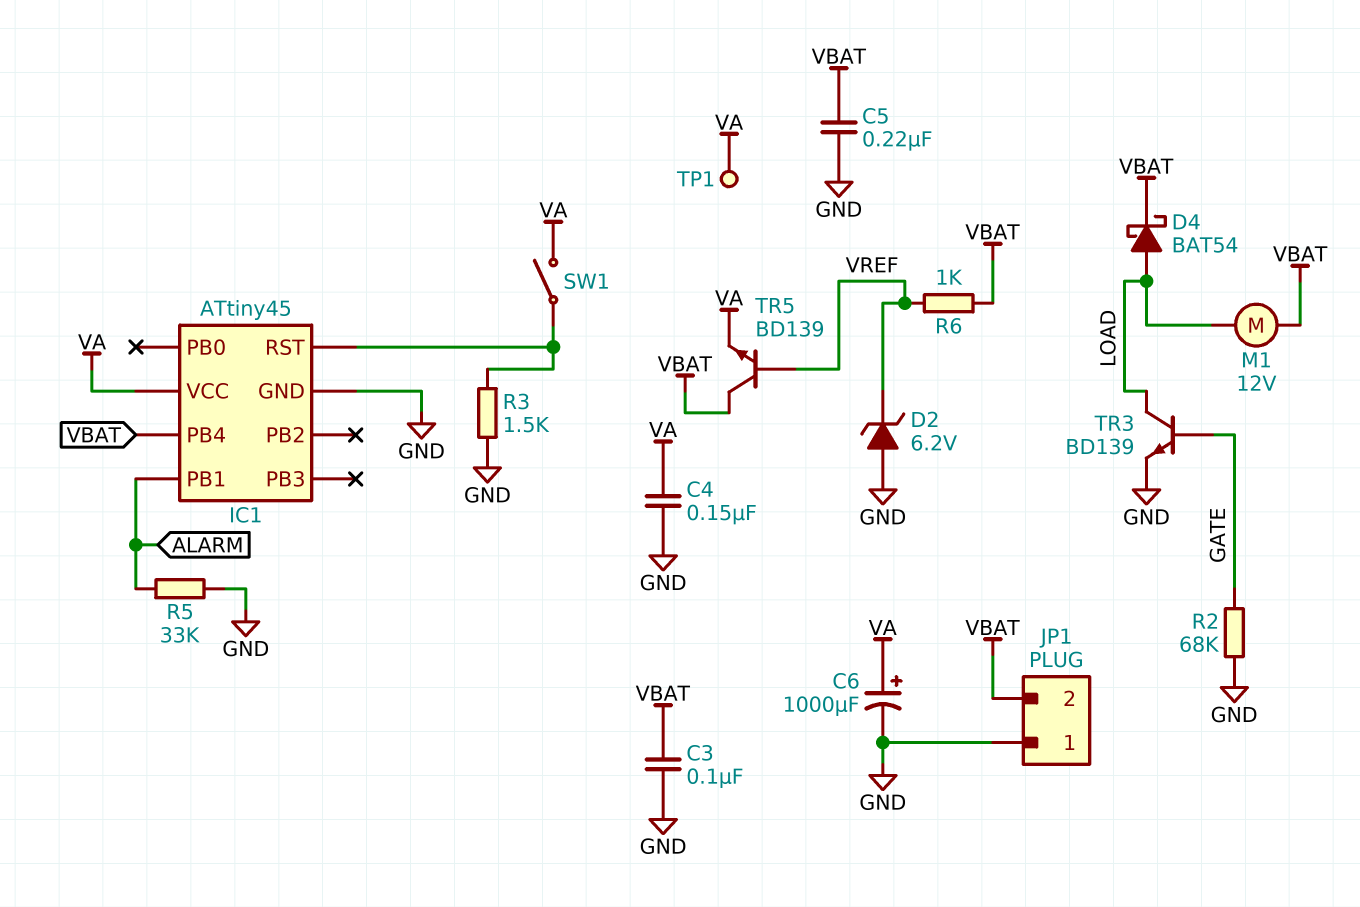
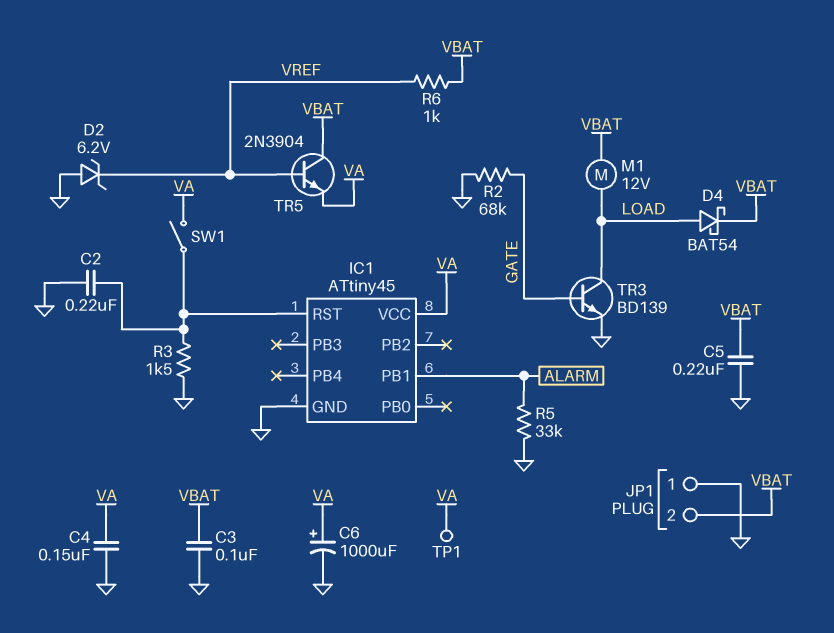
C2: none -> 220nF (GND, IC1/RST)
IC1 pin PB4: VBAT -> none
TR5: NPN BD139 (B VREF, C VBAT, E VA) -> NPN 2N3904 (B VREF, C VBAT, E VA)

